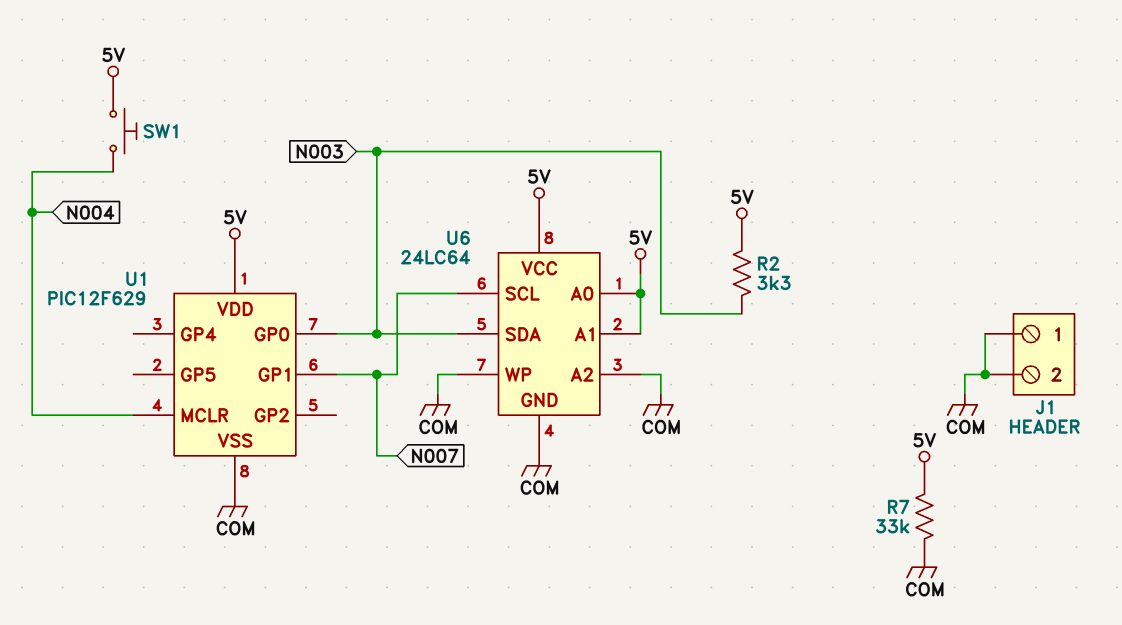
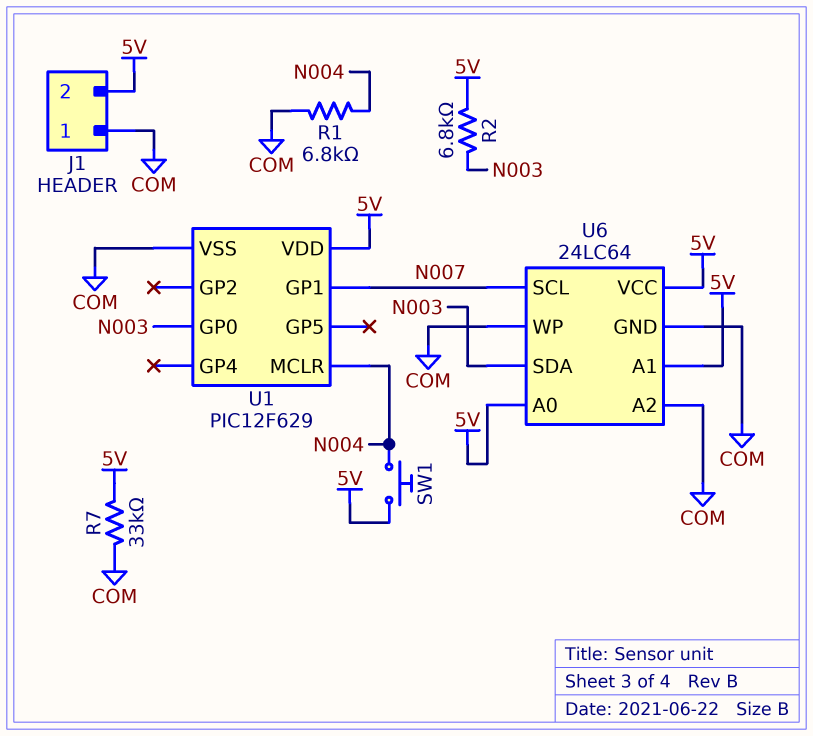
J1 pin 2: COM -> 5V
R1: none -> 6.8k (COM, N004)
R2: 3.3k (5V, N003) -> 6.8k (5V, N003)

